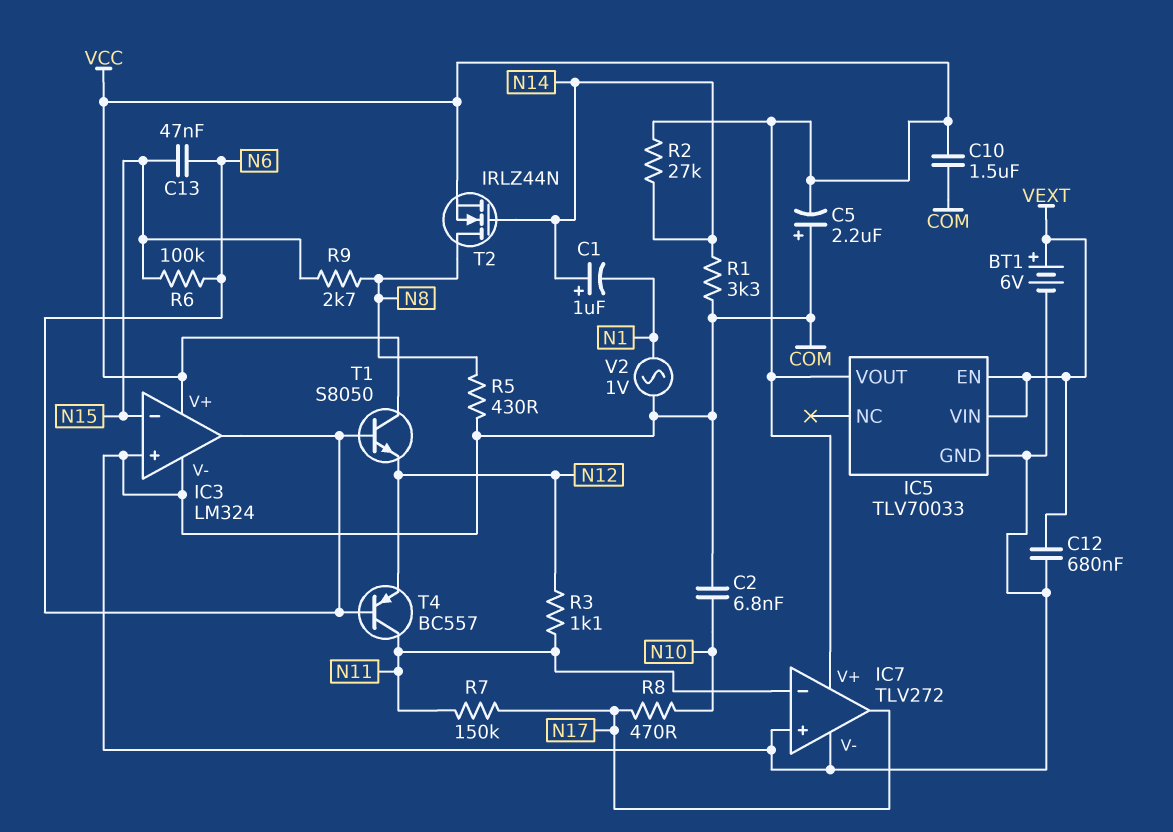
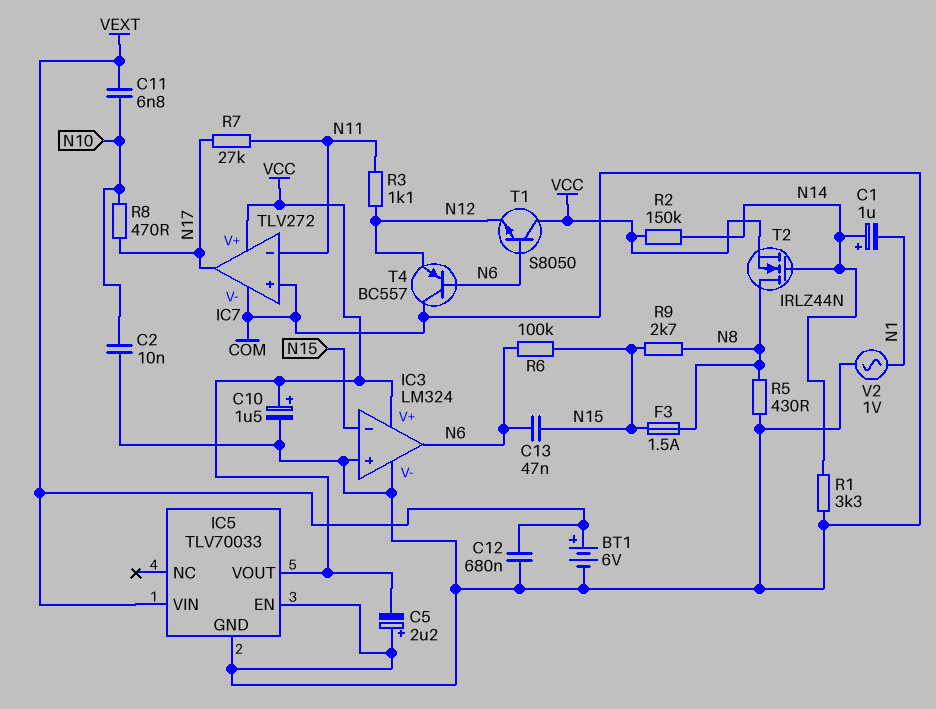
C2: 6.8nF (COM, N10) -> 10nF (COM, N10)
C10: 1.5uF (COM, VCC) -> 1.5uF (plus VCC, minus COM)
C11: none -> 6.8nF (N10, VEXT)
F3: none -> 1.5A (N8, N15)
IC5 pin EN: VEXT -> COM
R2: 27k (N14, VCC) -> 150k (N14, VCC)
R7: 150k (N11, N17) -> 27k (N11, N17)
T4: PNP BC557 (B N6, C N11, E N12) -> PNP BC557 (B N6, C COM, E N12)

